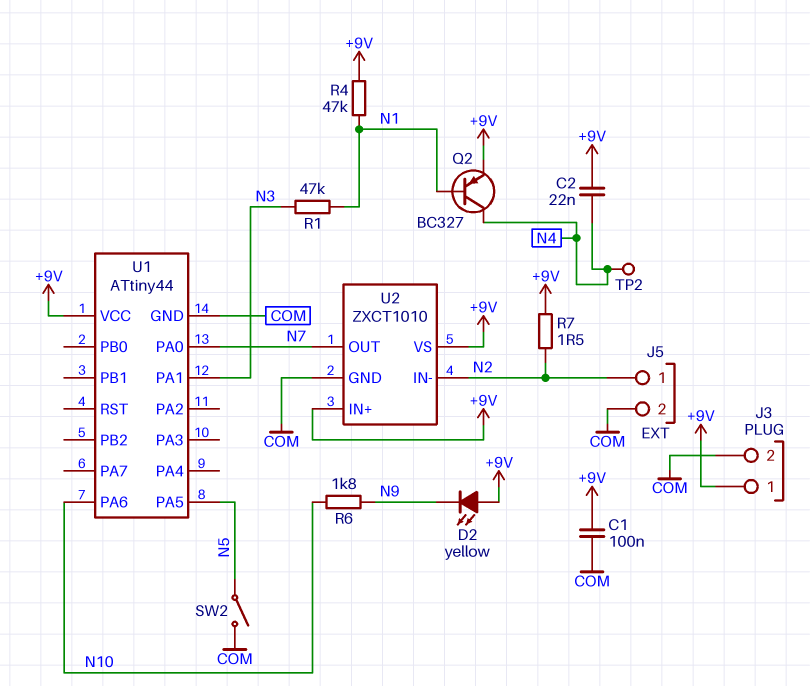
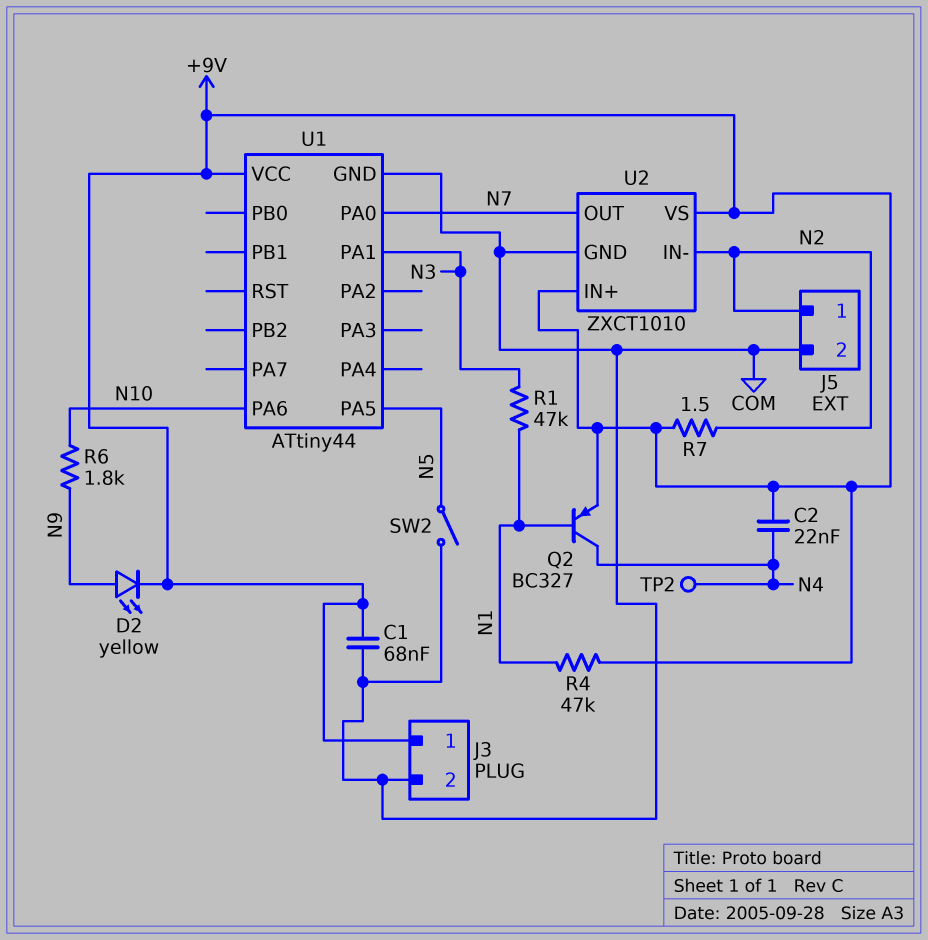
C1: 100nF (+9V, COM) -> 68nF (+9V, COM)
D2: LED yellow (A +9V, K N9) -> LED yellow (A N9, K +9V)

